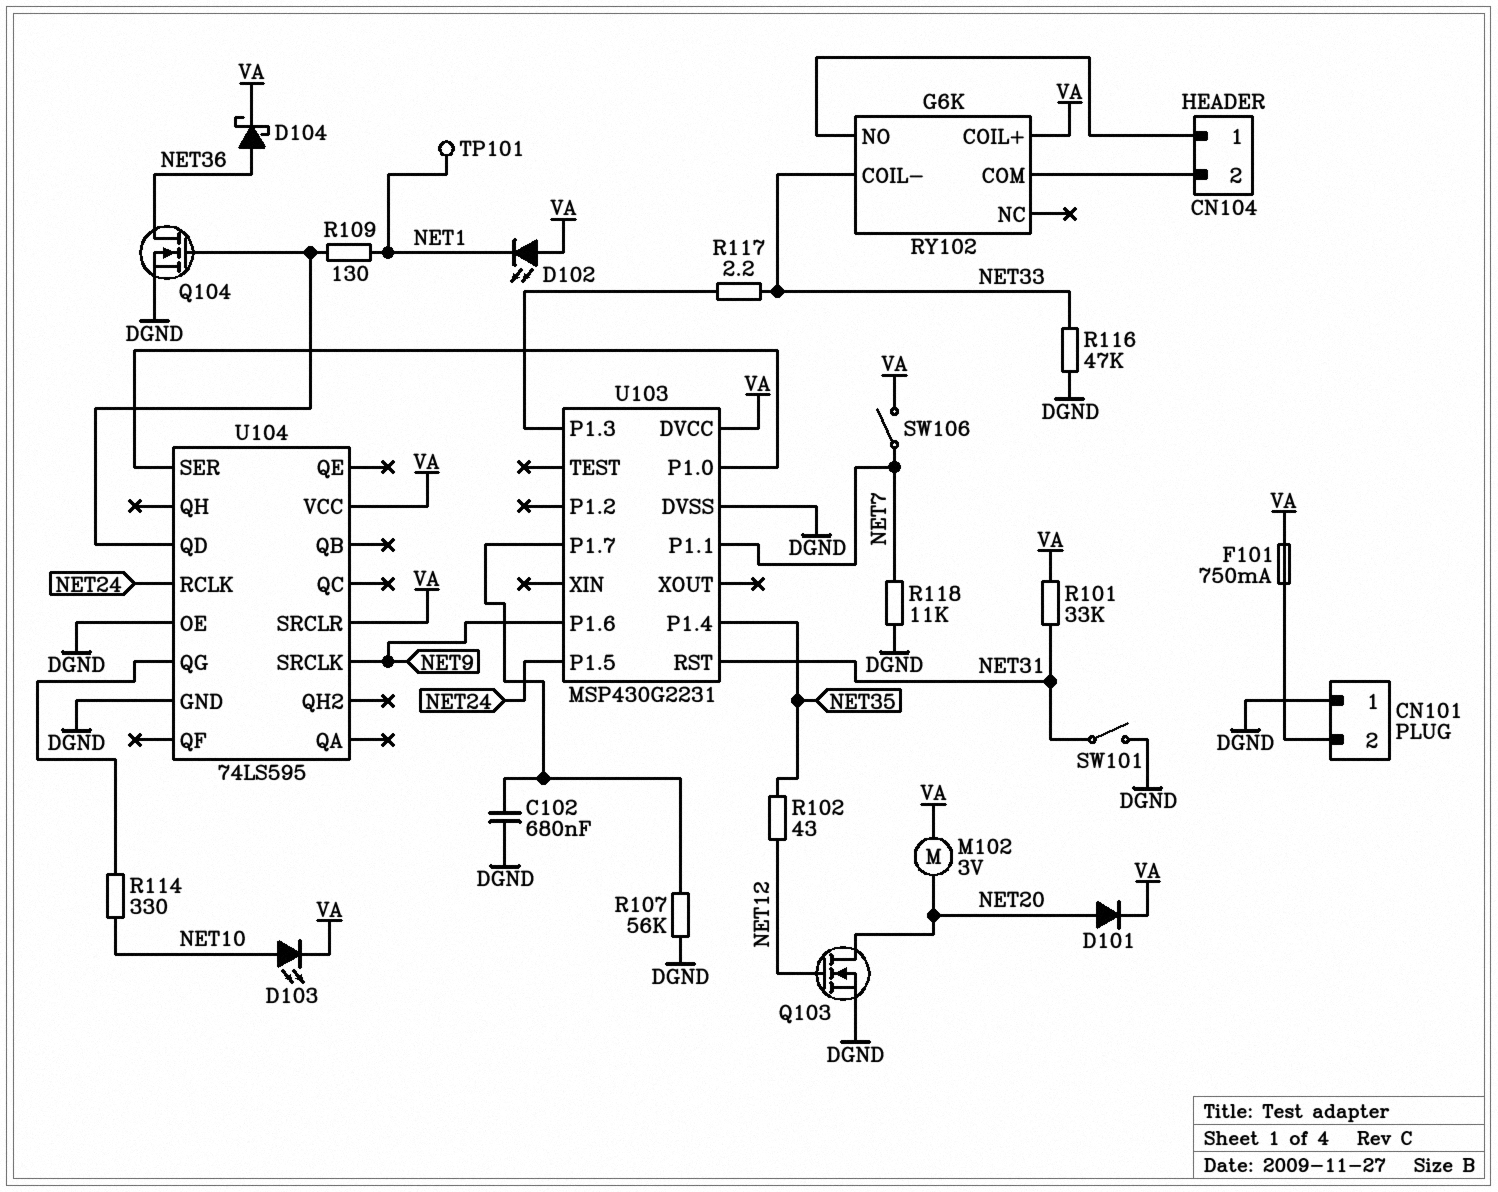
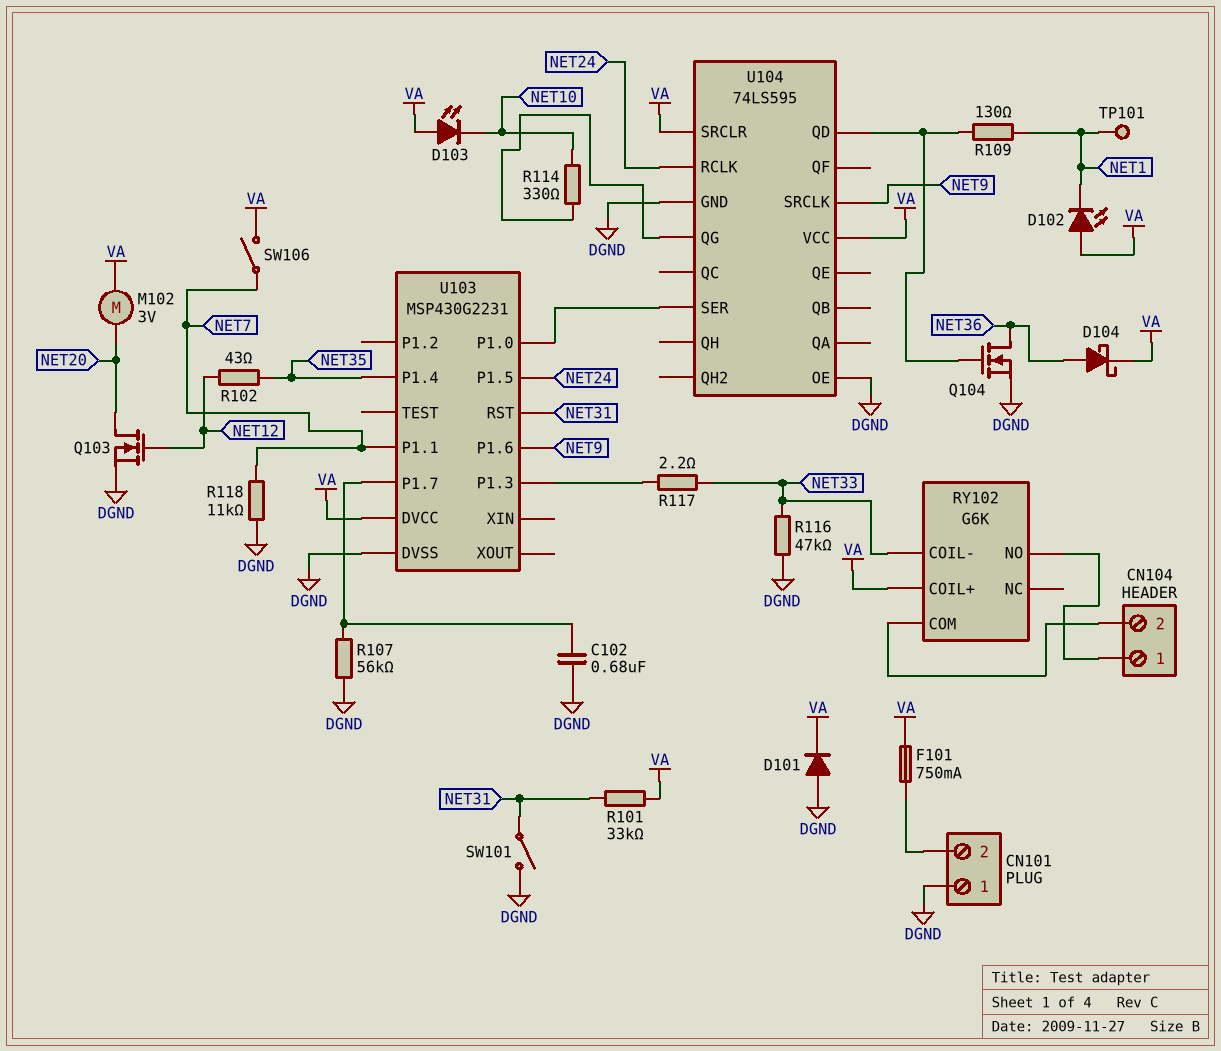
D101: diode (A NET20, K VA) -> diode (A DGND, K VA)
D103: LED (A NET10, K VA) -> LED (A VA, K NET10)

